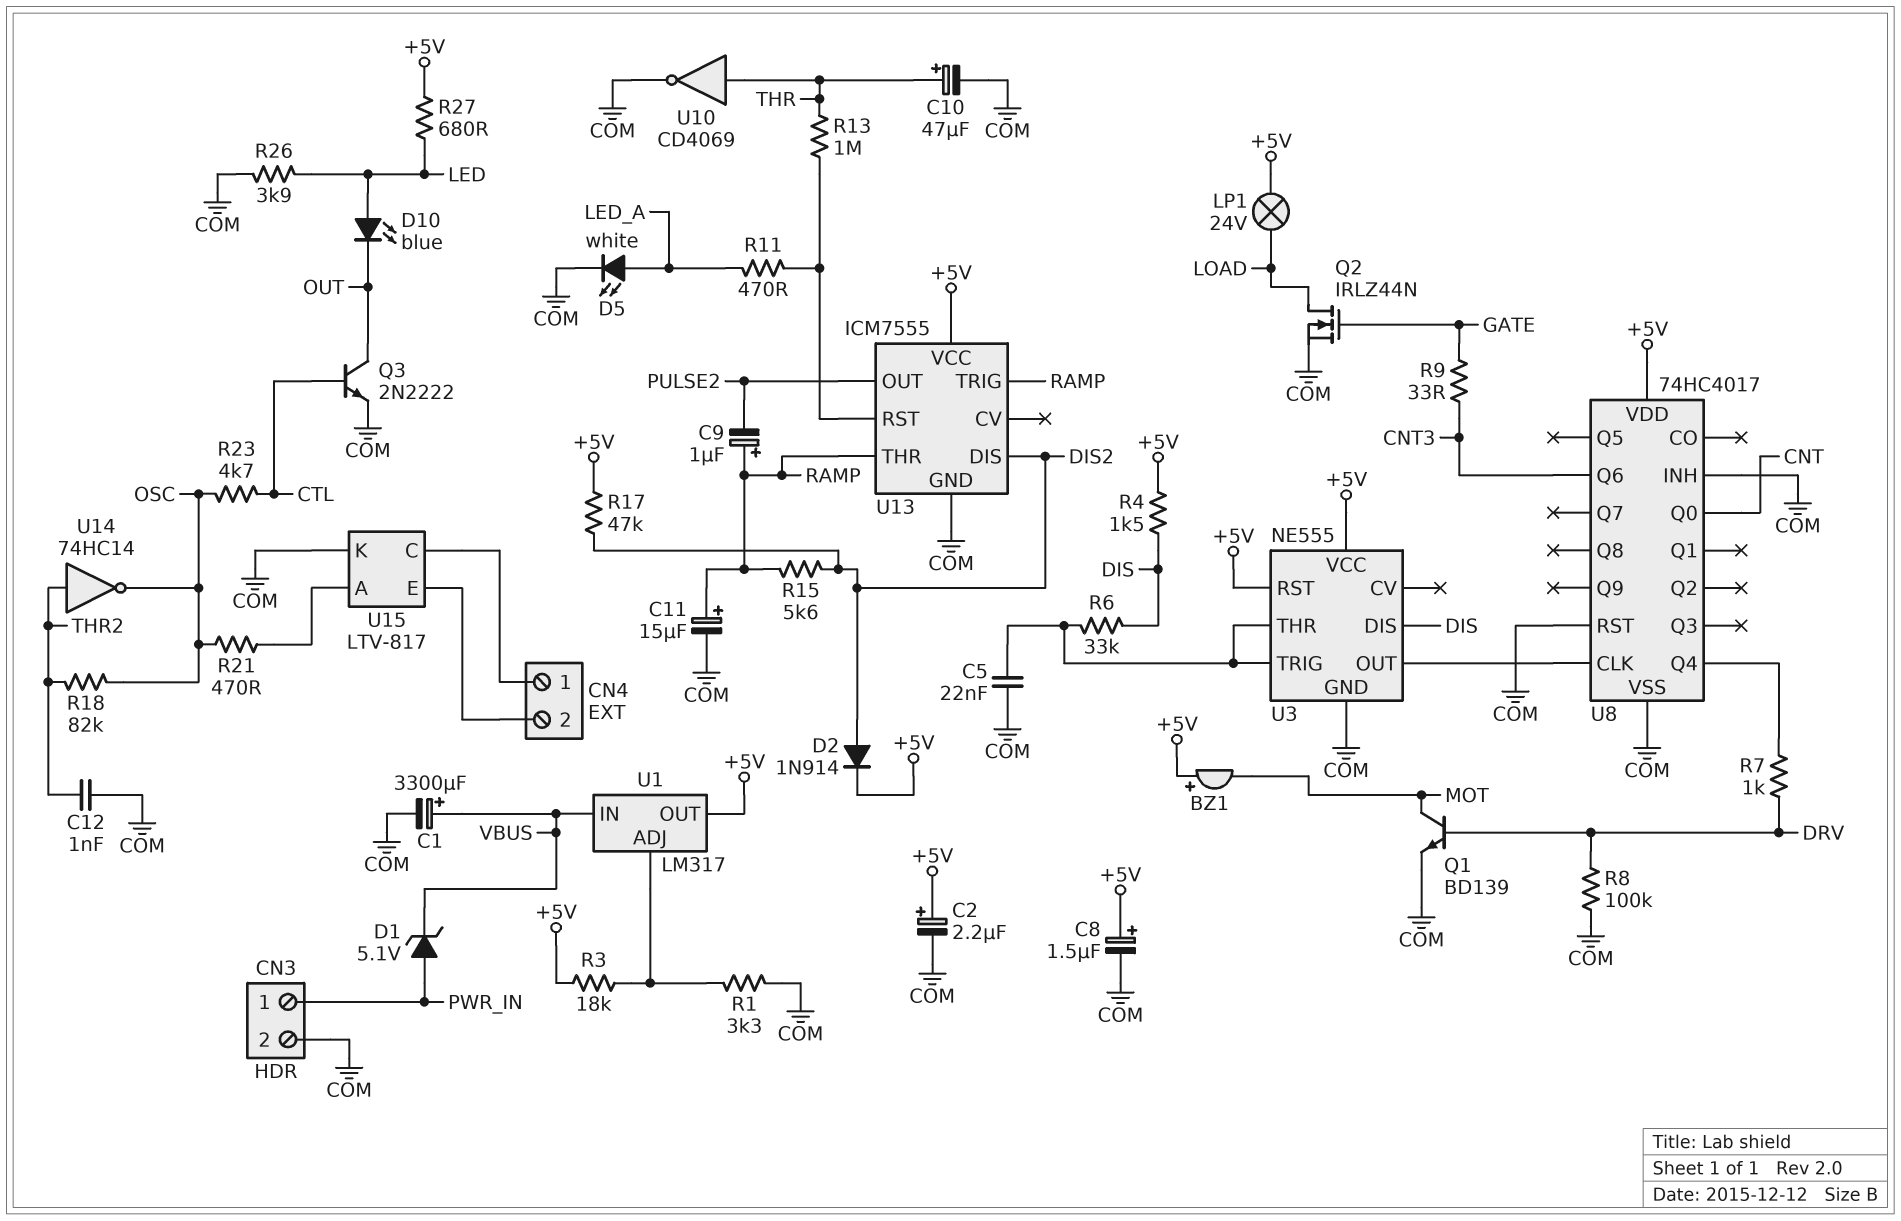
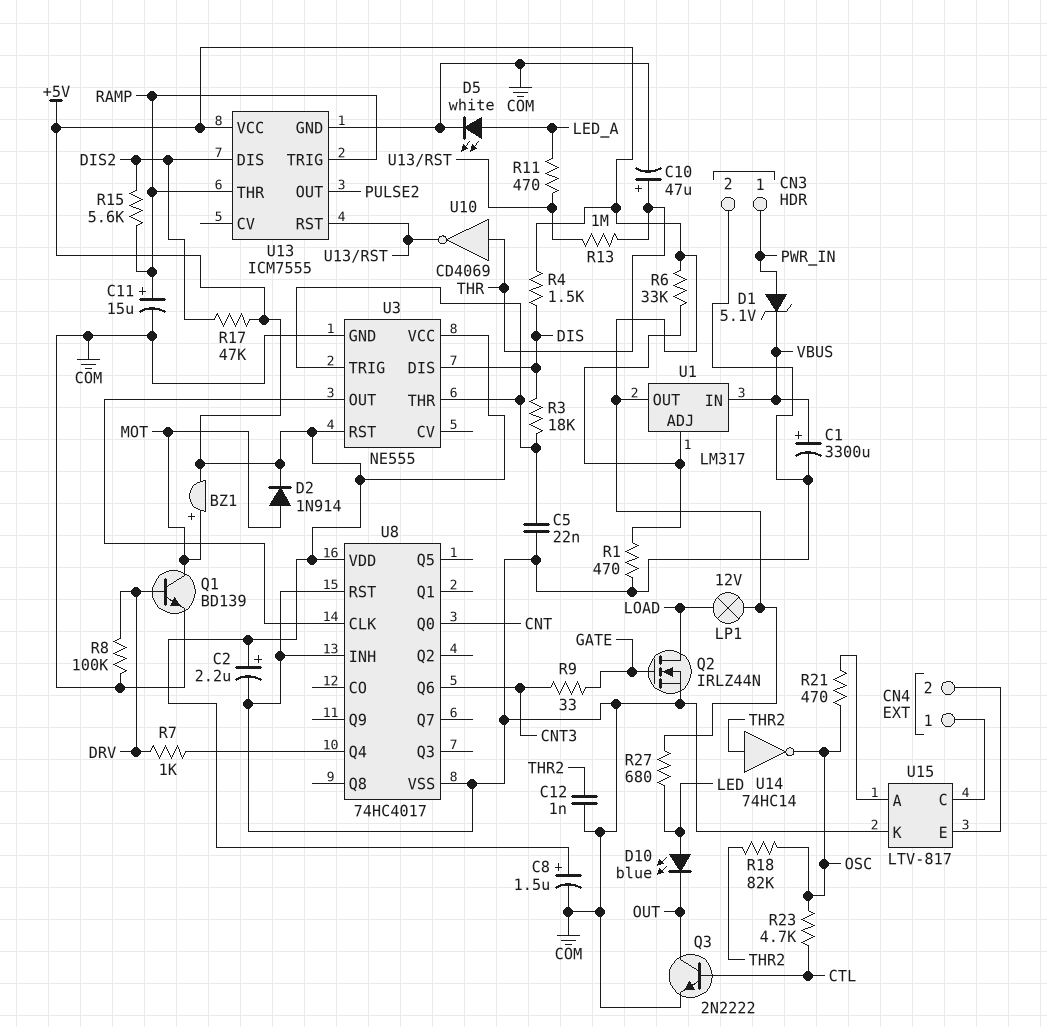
BZ1: buzzer (plus +5V, minus MOT) -> buzzer (plus MOT, minus +5V)
C9: 1uF (plus RAMP, minus PULSE2) -> none
D2: diode 1N914 (A DIS2, K +5V) -> diode 1N914 (A MOT, K +5V)
LP1: lamp 24V (+5V, LOAD) -> lamp 12V (+5V, LOAD)
R1: 3.3k (COM, U1/ADJ) -> 470 (COM, U1/ADJ)
R3: 18k (+5V, U1/ADJ) -> 18k (DIS, U3/THR)
R6: 33k (DIS, U3/THR) -> 33k (+5V, U1/ADJ)
R26: 3.9k (COM, LED) -> none
U10: NOT CD4069 (in THR, out COM) -> NOT CD4069 (in THR, out U13/RST)

